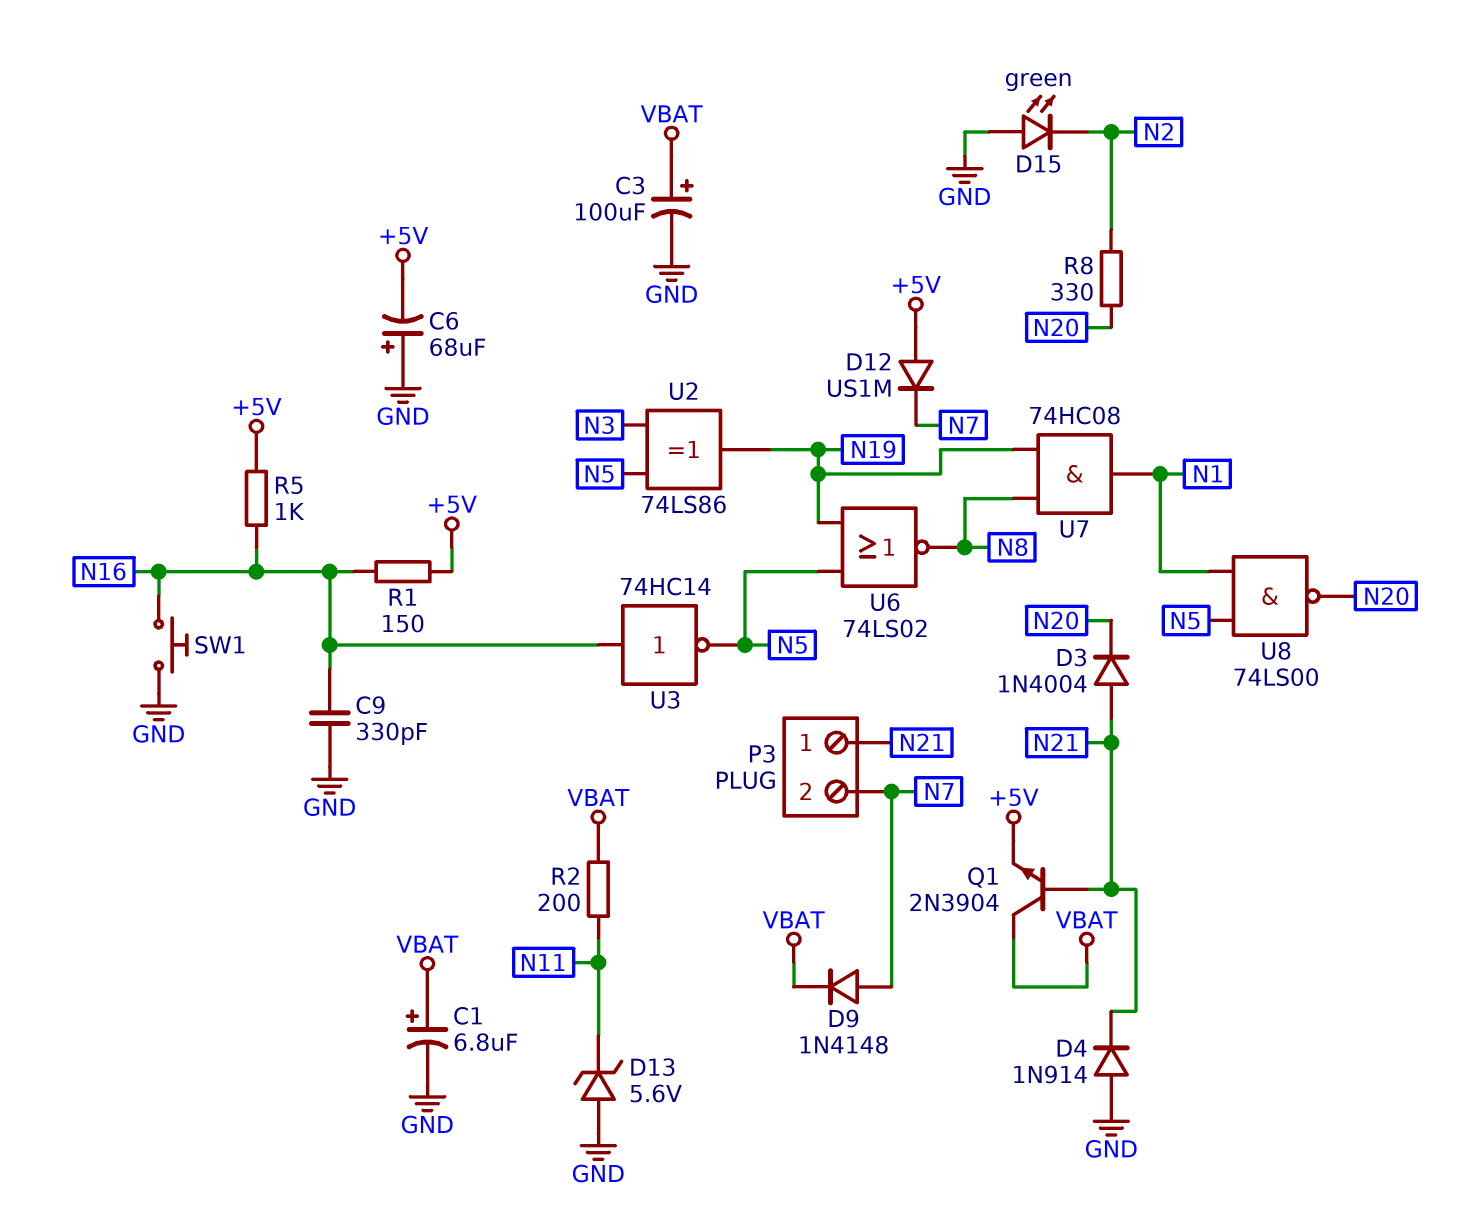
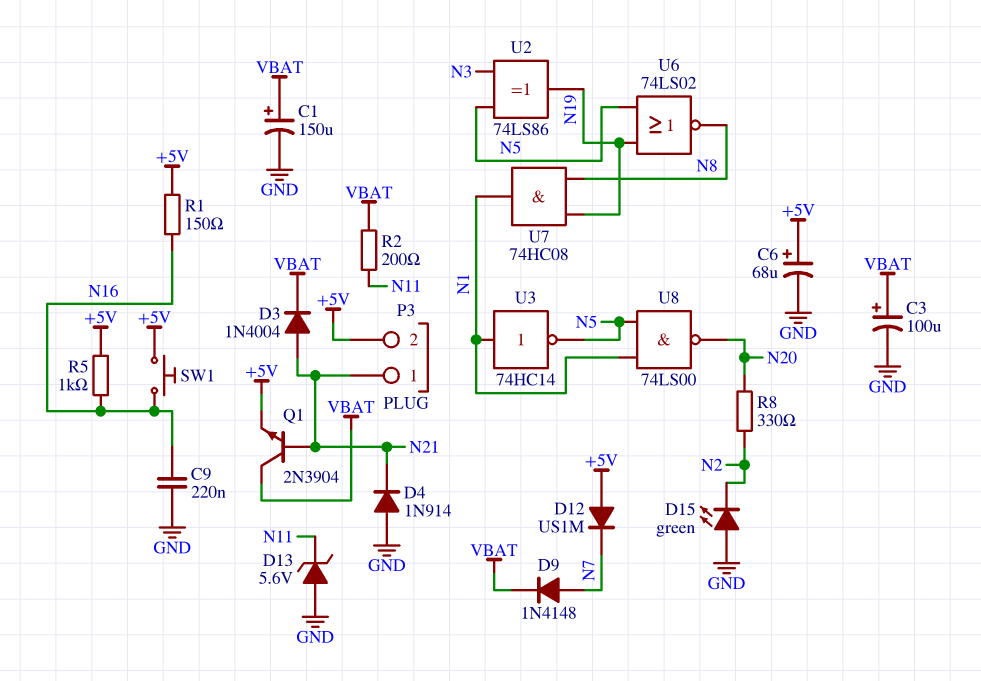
C1: 6.8uF (plus VBAT, minus GND) -> 150uF (plus VBAT, minus GND)
C6: 68uF (plus GND, minus +5V) -> 68uF (plus +5V, minus GND)
C9: 330pF (GND, N16) -> 220nF (GND, N16)
D3: diode 1N4004 (A N21, K N20) -> diode 1N4004 (A N21, K VBAT)
P3 pin 2: N7 -> +5V
SW1: button (GND, N16) -> button (+5V, N16)
U3: NOT 74HC14 (in N16, out N5) -> NOT 74HC14 (in N1, out N5)

